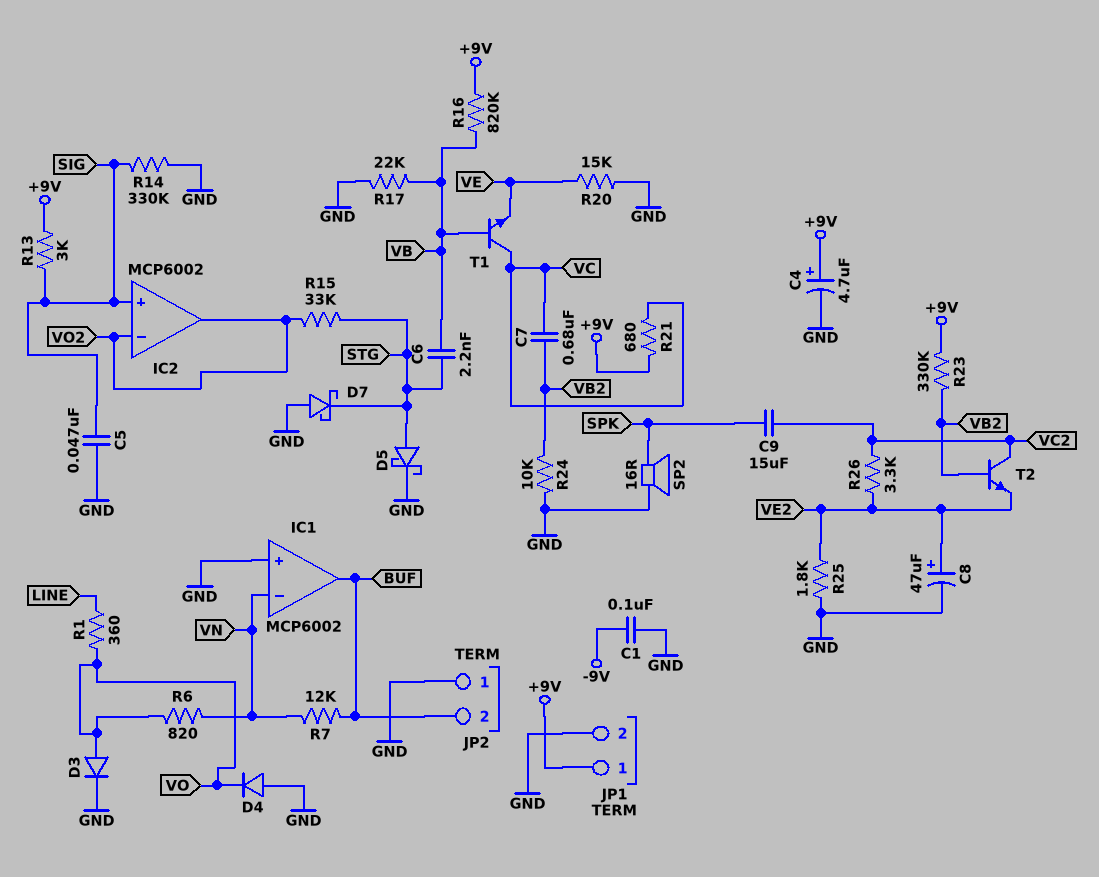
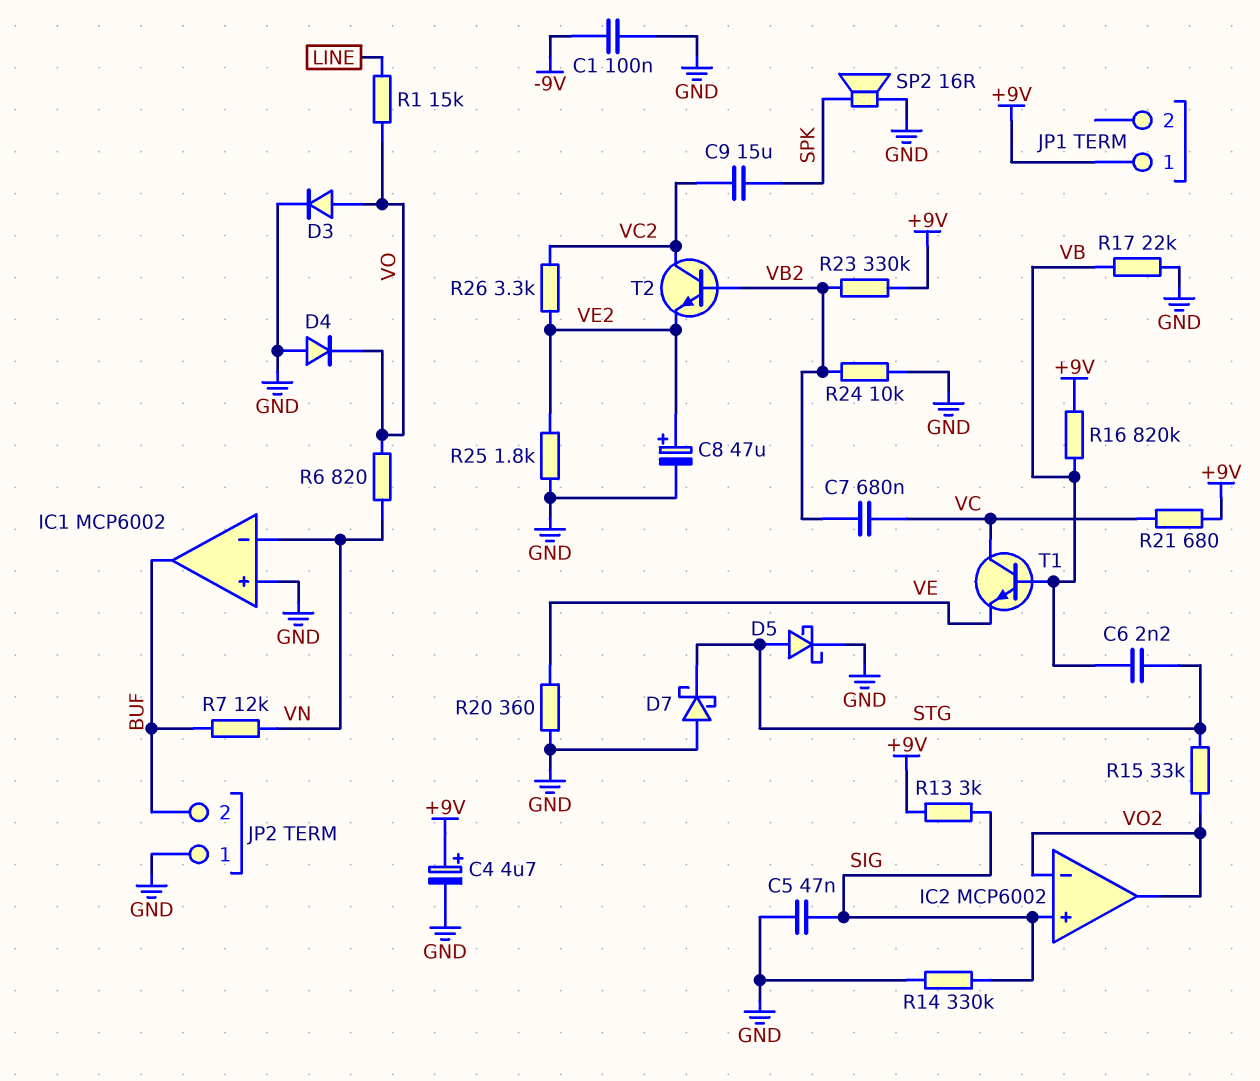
JP1 pin 2: GND -> none
R1: 360 (LINE, VO) -> 15k (LINE, VO)
R20: 15k (GND, VE) -> 360 (GND, VE)

